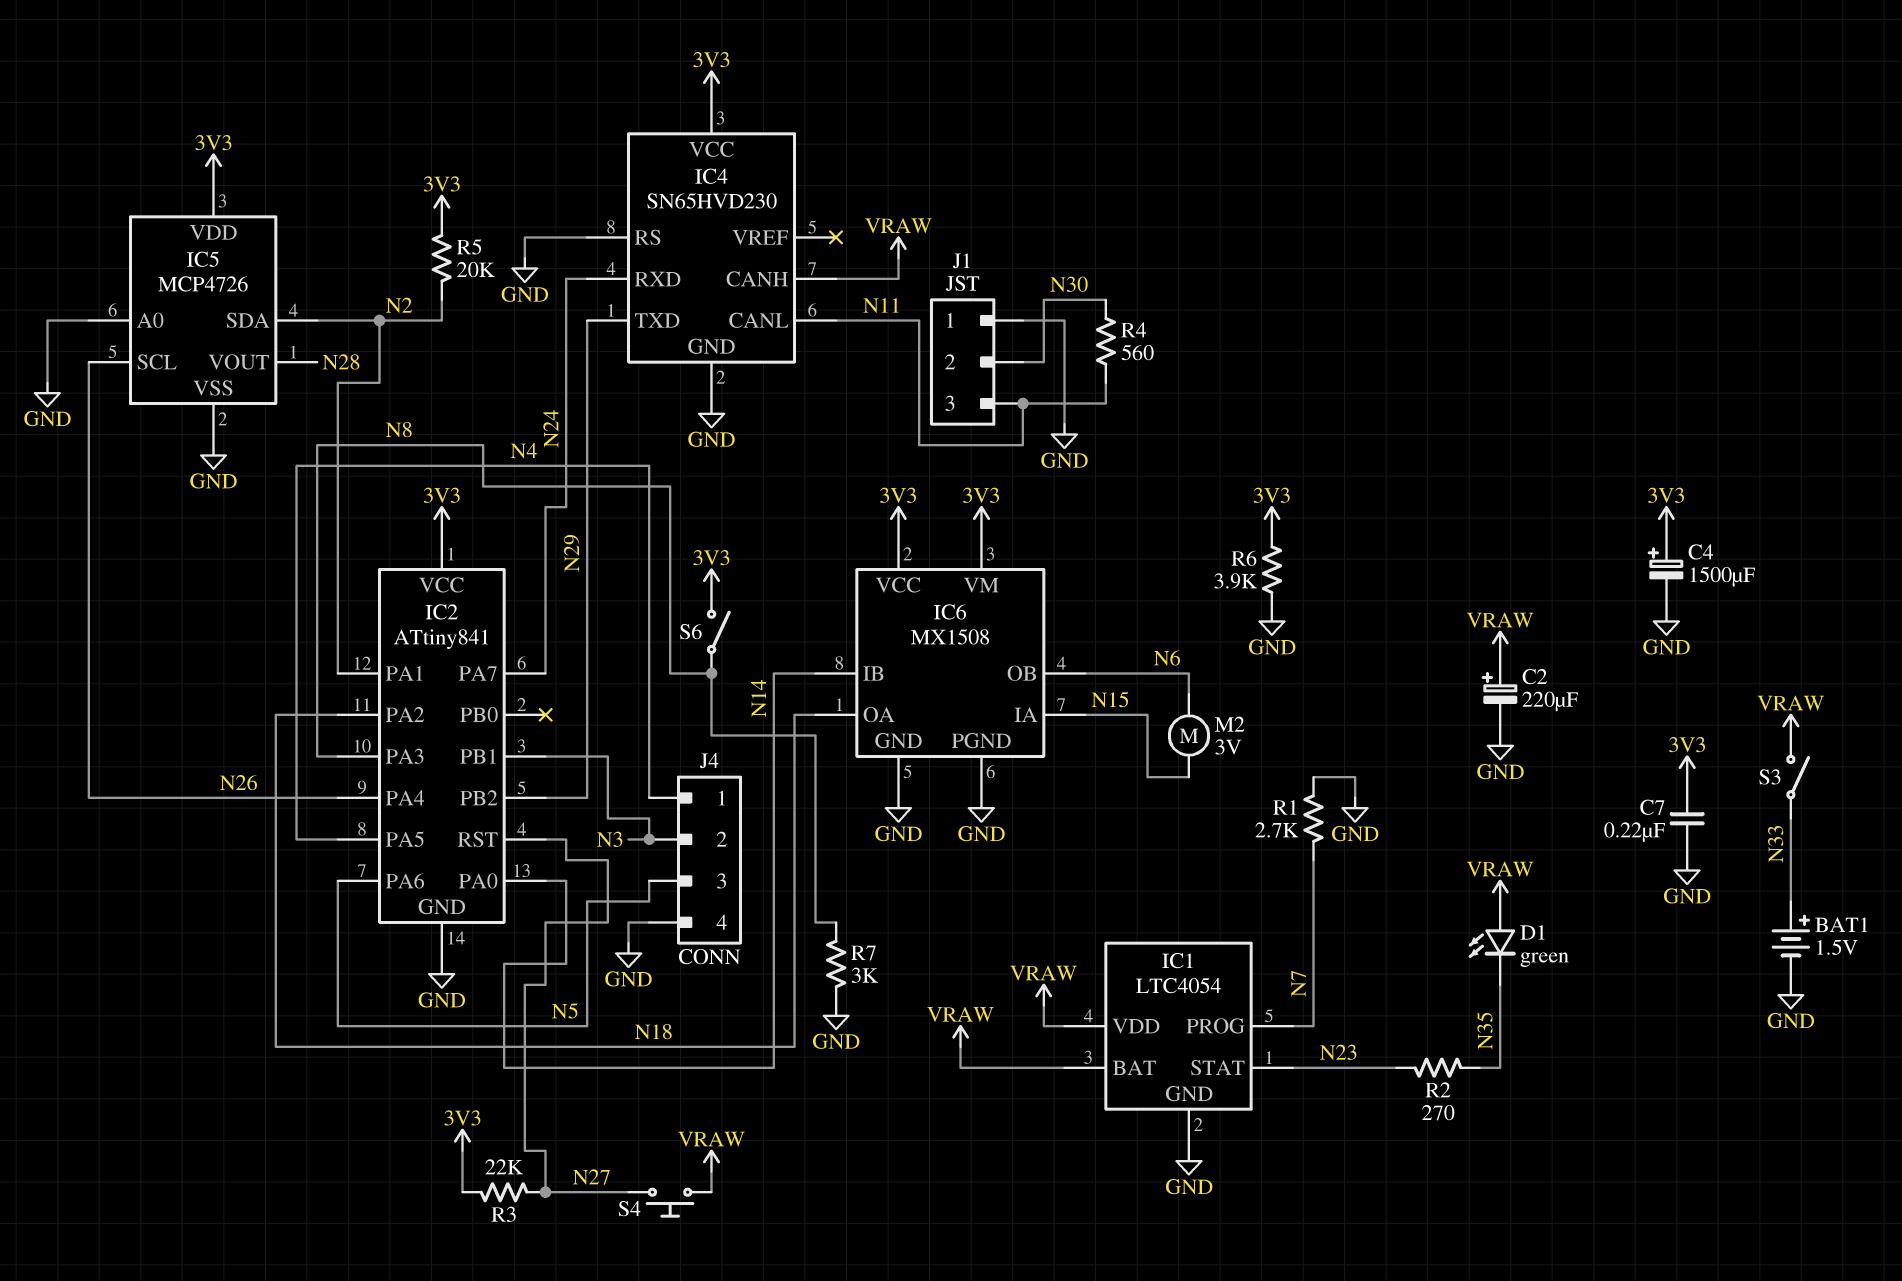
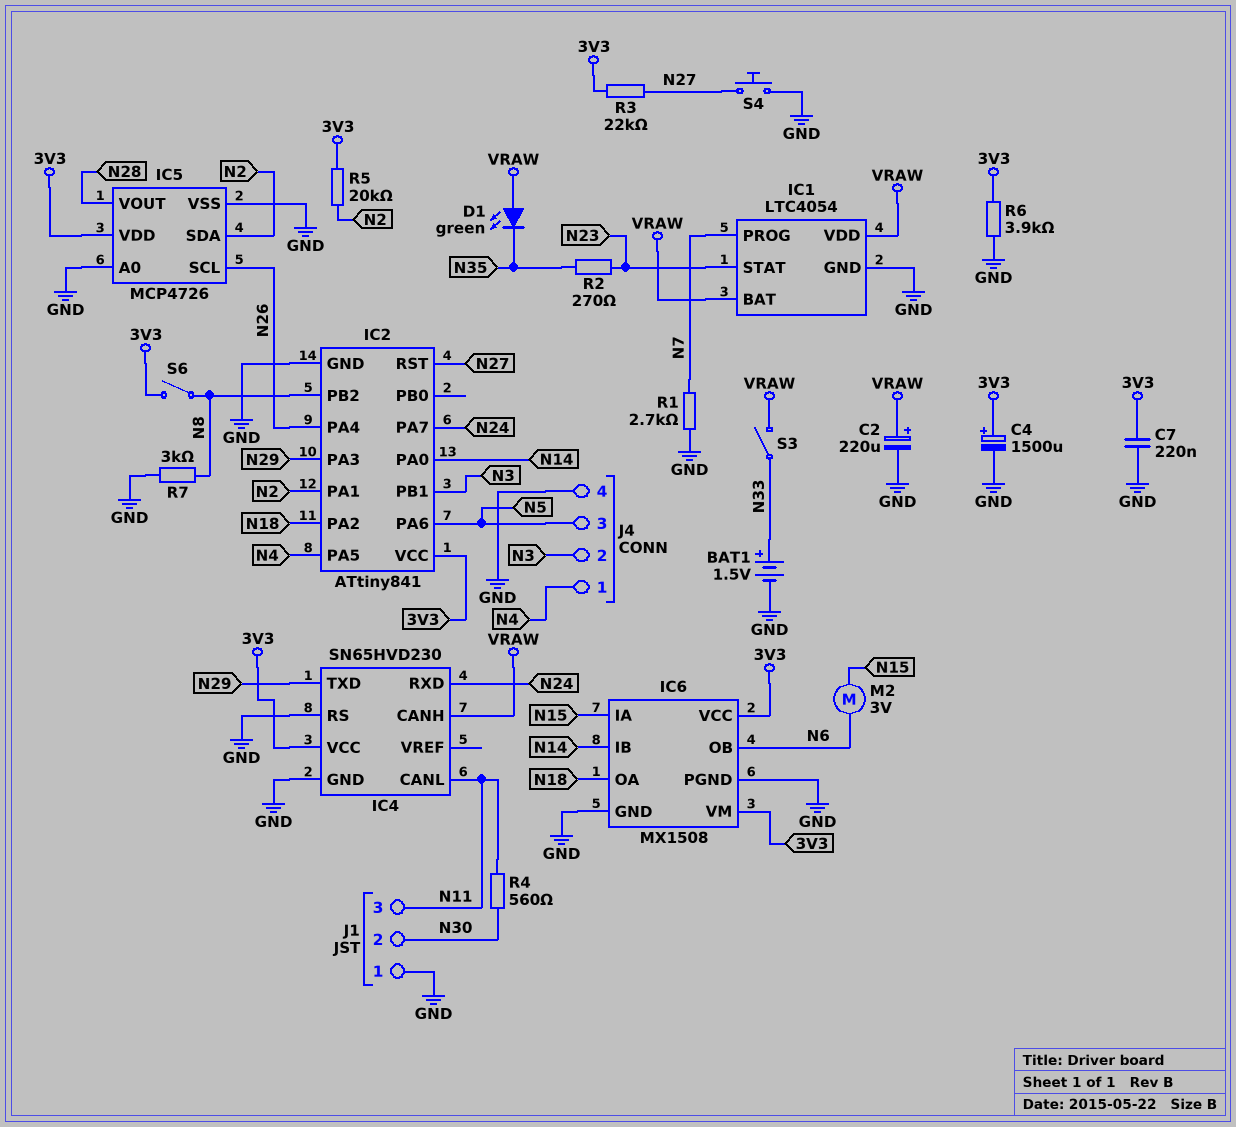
IC2 pin PA3: N8 -> N29
IC2 pin PB2: N29 -> N8
S4: button (N27, VRAW) -> button (GND, N27)

